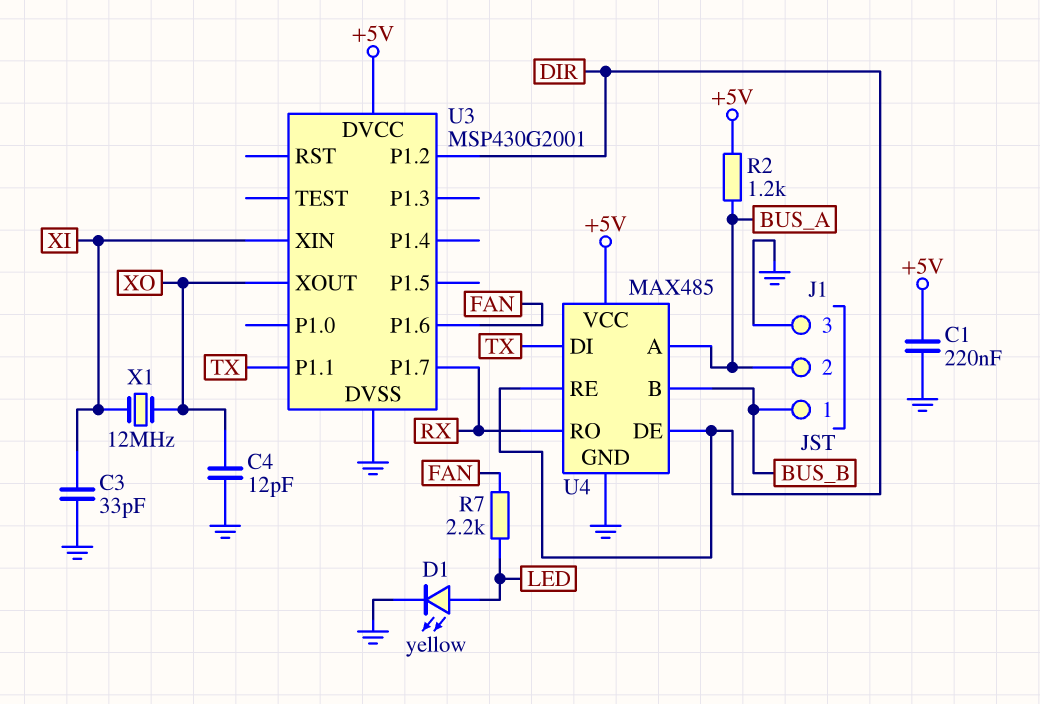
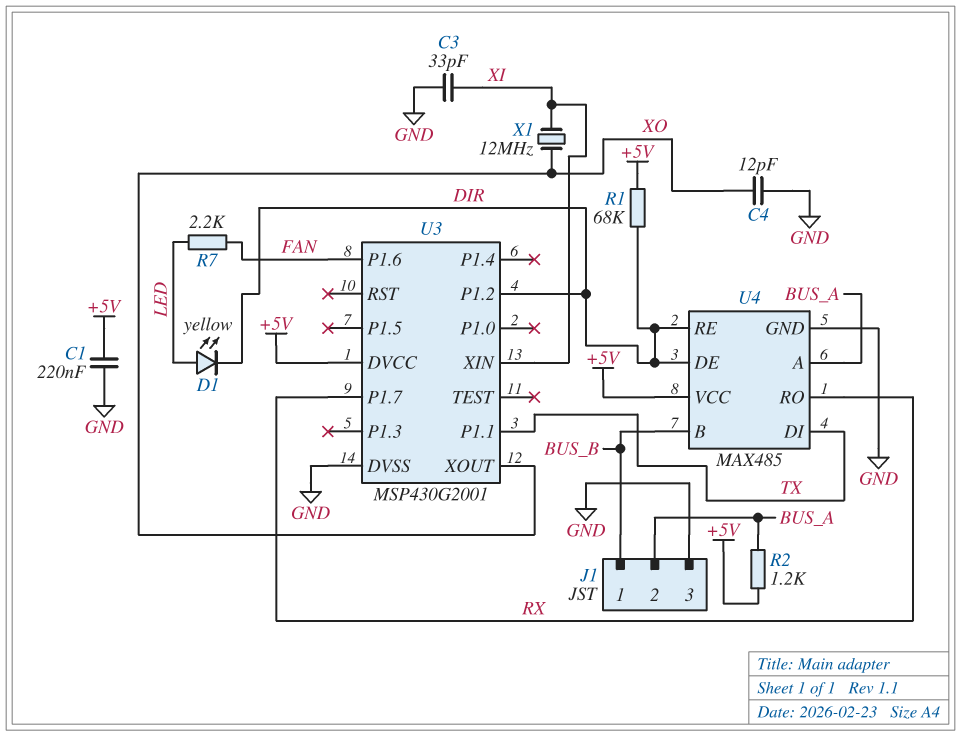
D1: LED yellow (A LED, K GND) -> LED yellow (A LED, K DIR)
R1: none -> 68k (+5V, DIR)

